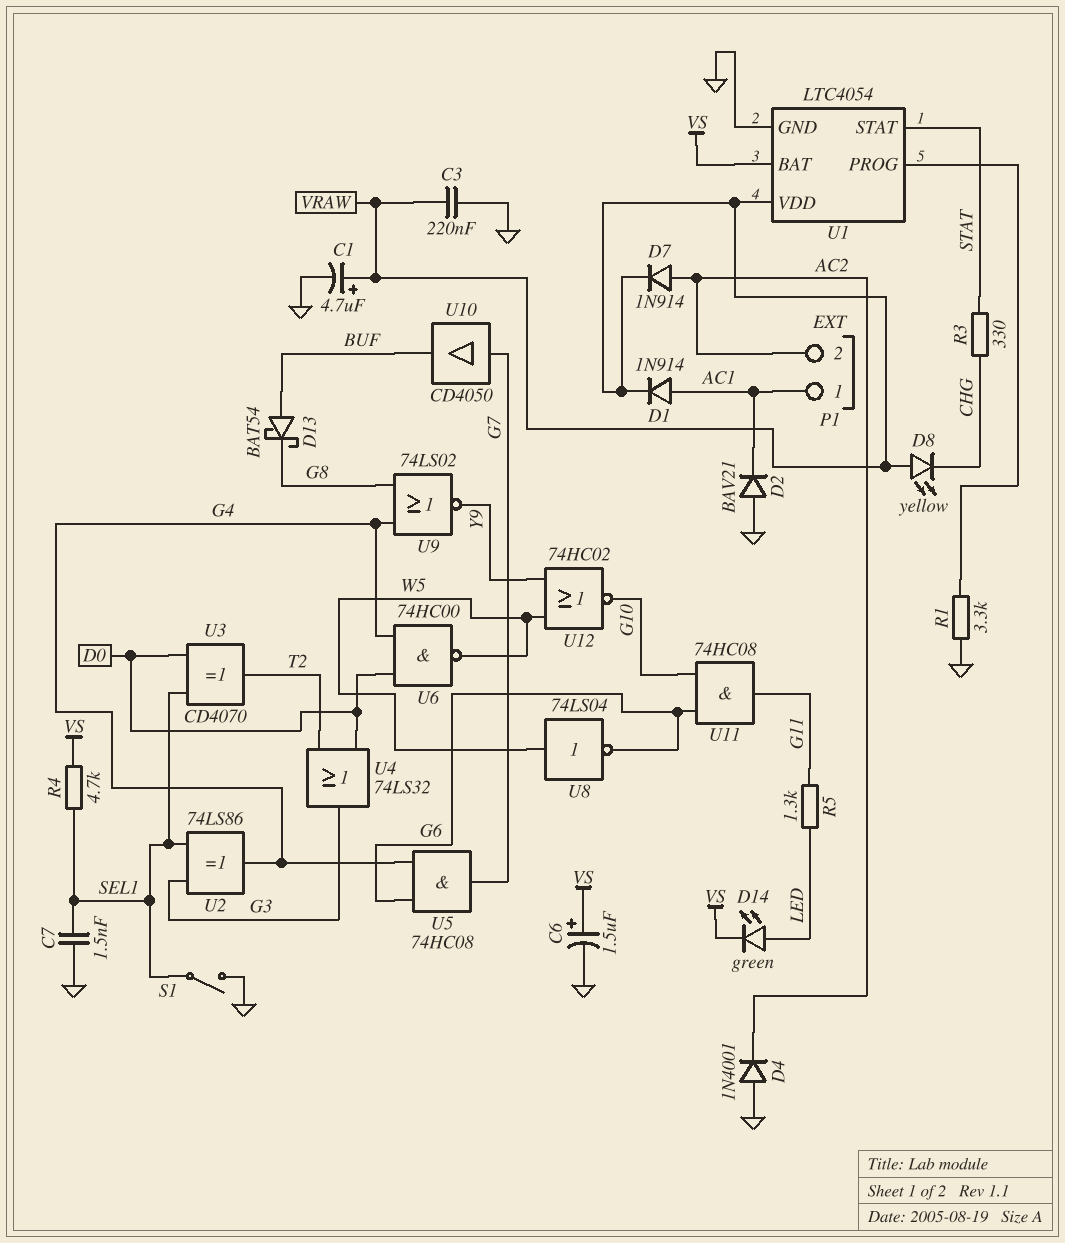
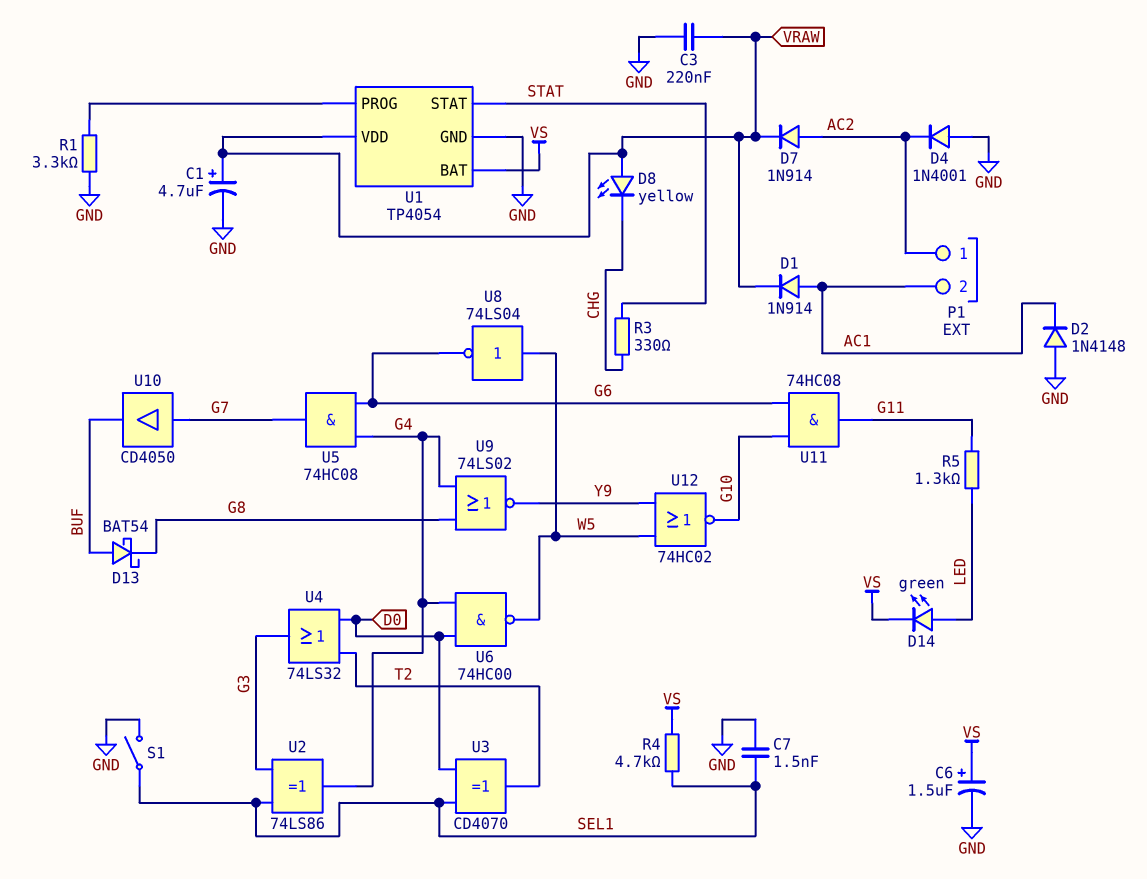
D2: diode BAV21 (A GND, K AC1) -> diode 1N4148 (A GND, K AC1)
P1 pin 1: AC1 -> AC2
P1 pin 2: AC2 -> AC1
U1: LTC4054 -> TP4054

